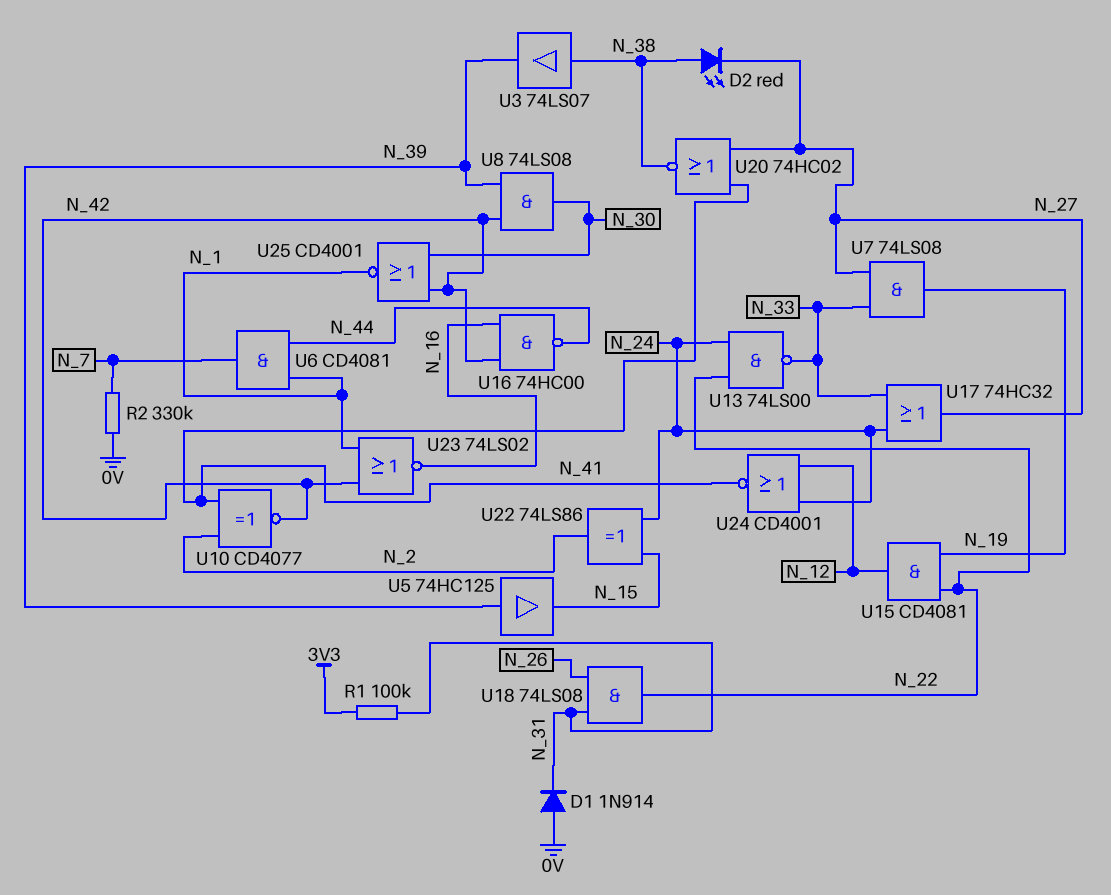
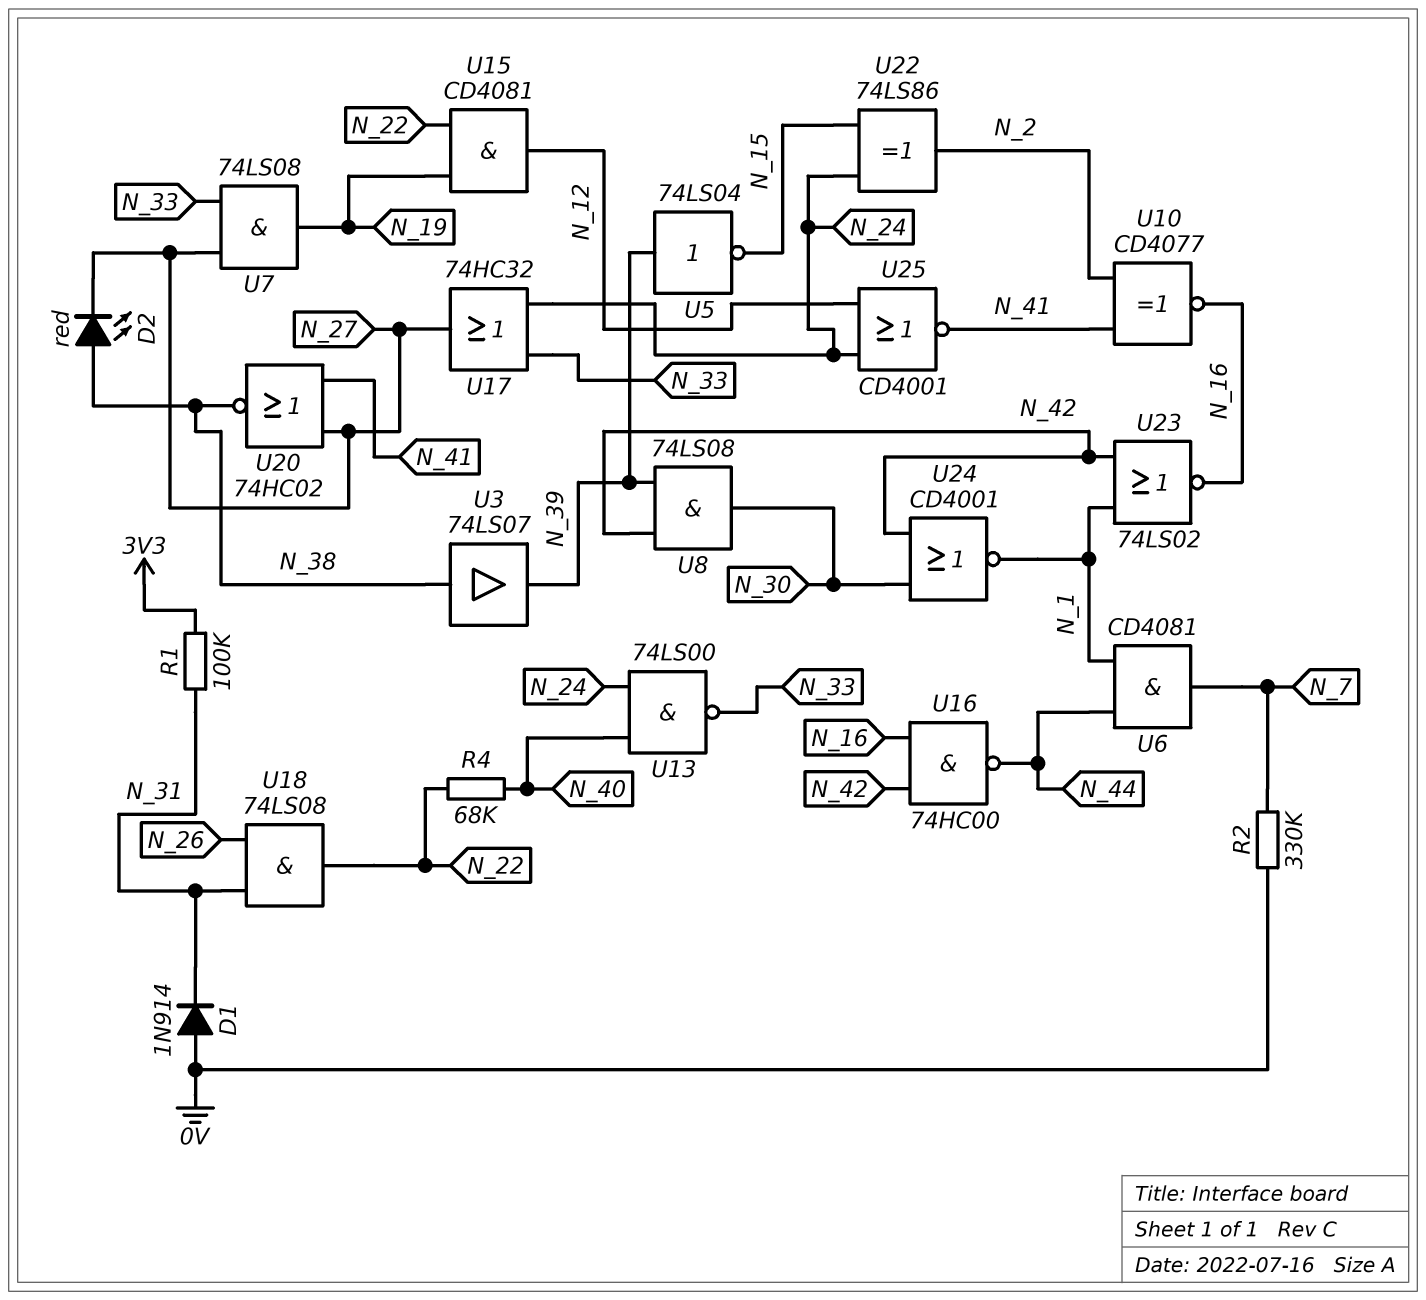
R4: none -> 68k (N_22, N_40)
U5: buffer 74HC125 (in N_39, out N_15) -> NOT 74LS04 (in N_39, out N_15)
U10: XNOR CD4077 (in N_2, in N_41, out N_42) -> XNOR CD4077 (in N_2, in N_41, out N_16)
U13: NAND 74LS00 (in N_22, in N_24, out N_33) -> NAND 74LS00 (in N_24, in N_40, out N_33)
U24: NOR CD4001 (in N_12, in N_24, out N_41) -> NOR CD4001 (in N_30, in N_42, out N_1)
U25: NOR CD4001 (in N_30, in N_42, out N_1) -> NOR CD4001 (in N_12, in N_24, out N_41)

